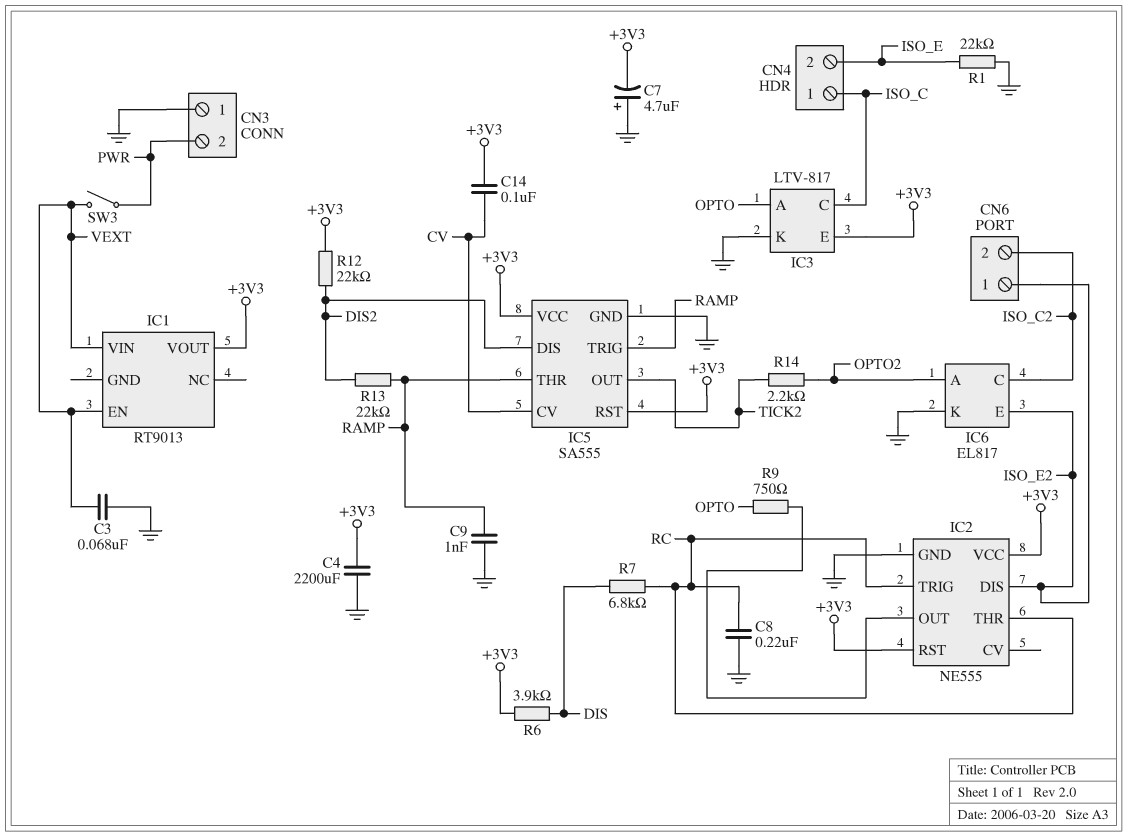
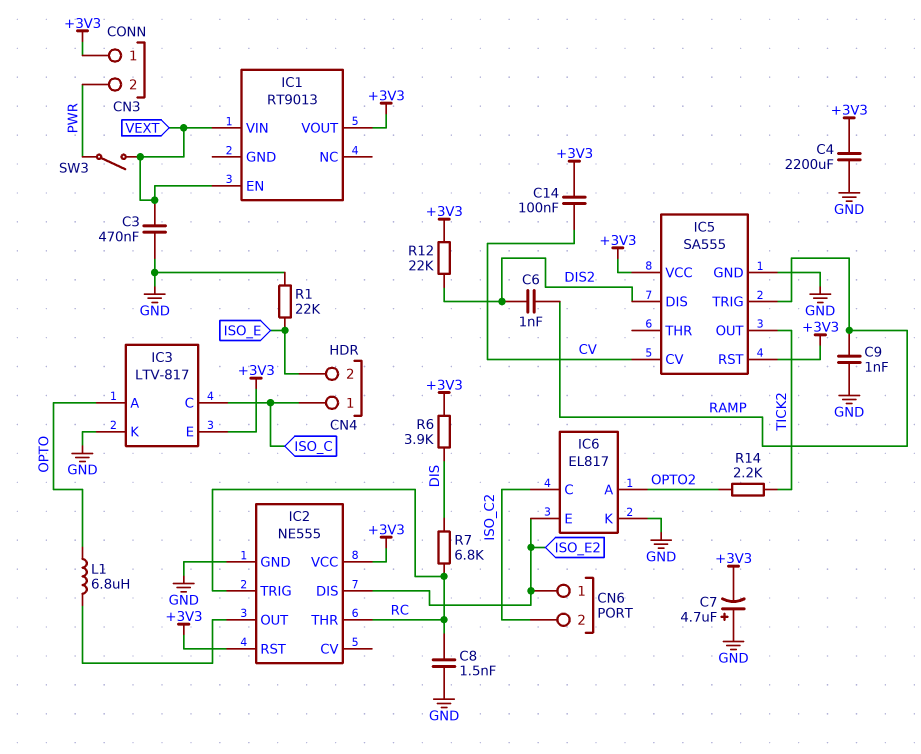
C3: 68nF (GND, VEXT) -> 470nF (GND, VEXT)
C6: none -> 1nF (DIS2, RAMP)
C8: 220nF (GND, RC) -> 1.5nF (GND, RC)
CN3 pin 1: GND -> +3V3
IC5 pin THR: RAMP -> none
L1: none -> 6.8uH (IC2/OUT, OPTO)
R9: 750 (IC2/OUT, OPTO) -> none
R13: 22k (DIS2, RAMP) -> none

